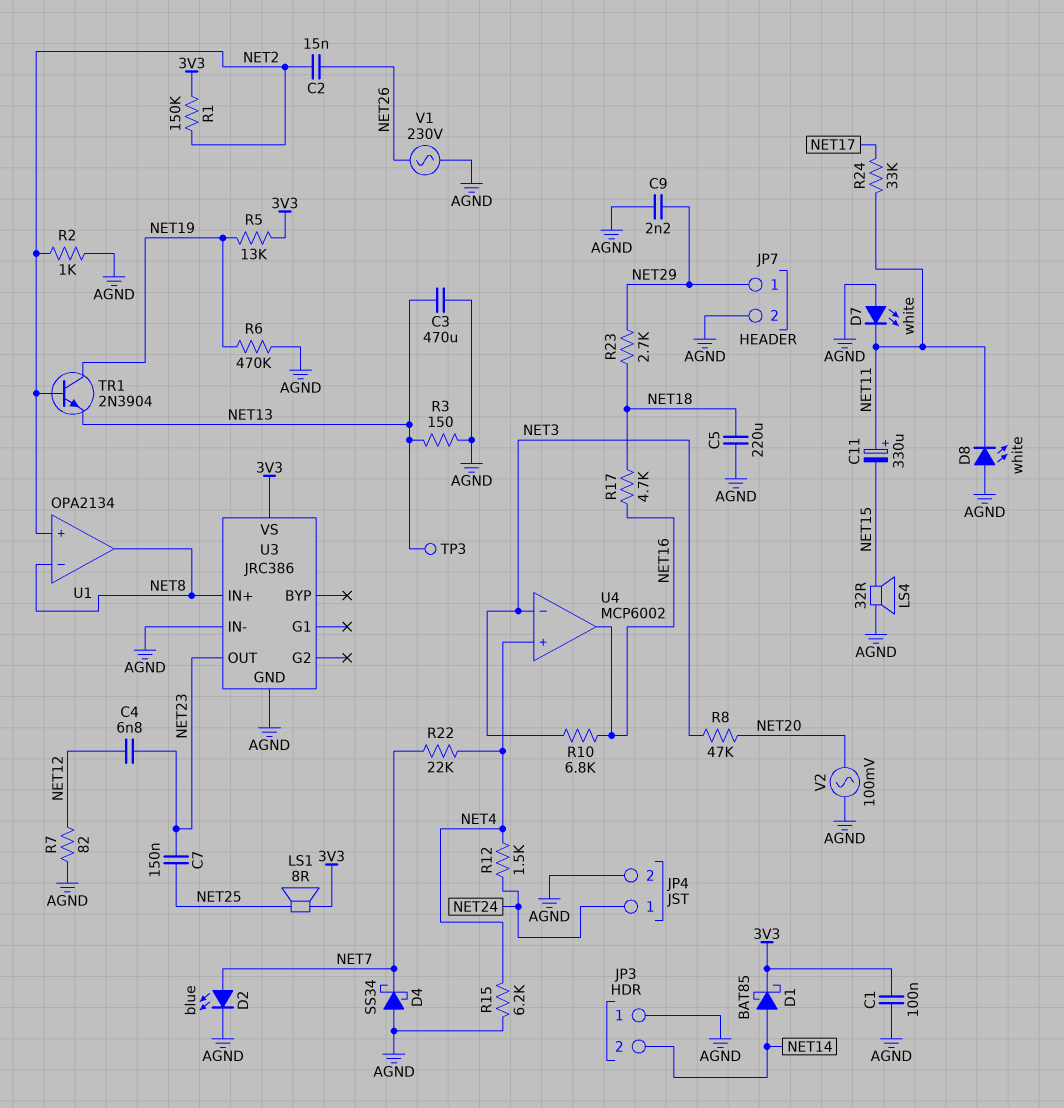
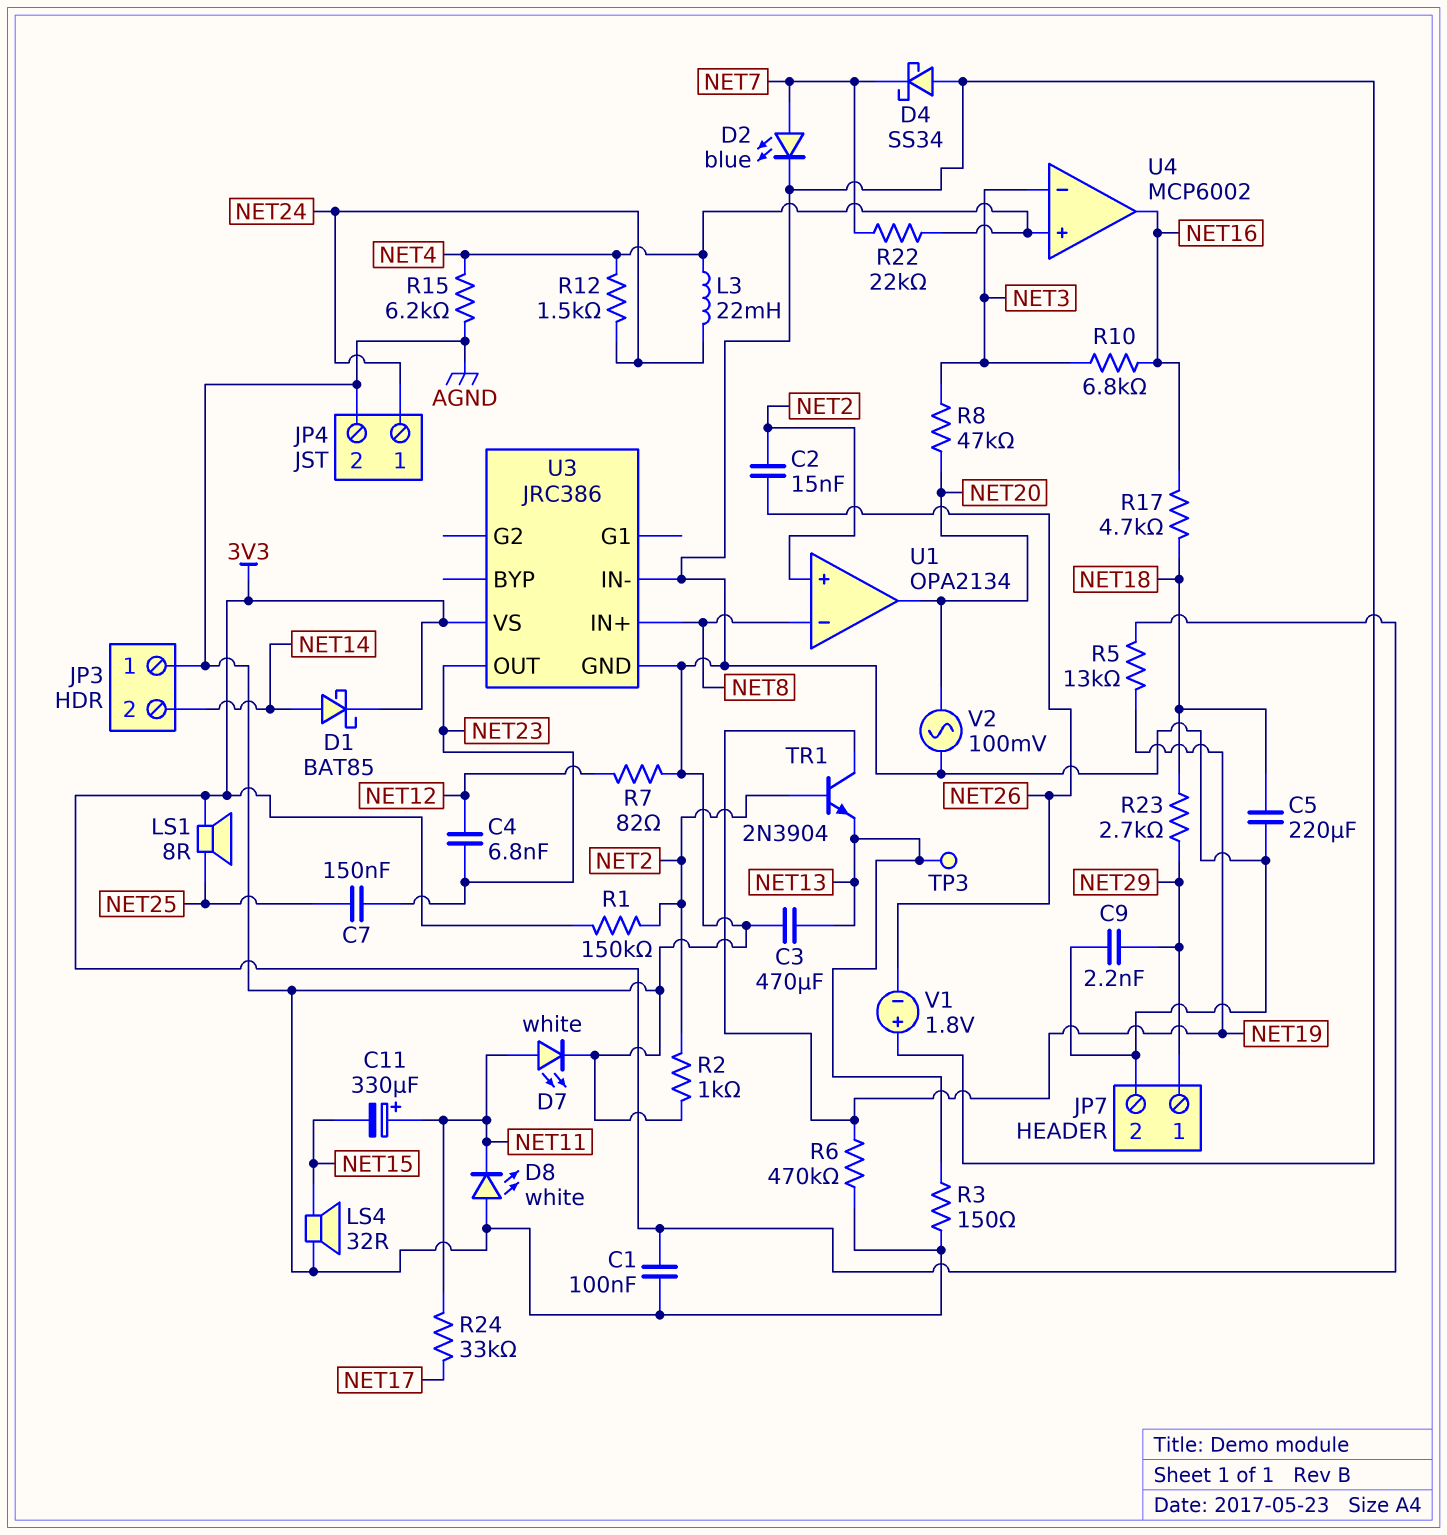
D7: LED white (A AGND, K NET11) -> LED white (A NET11, K AGND)
L3: none -> 22mH (NET4, NET24)
U1 pin out: NET8 -> NET20
V1: AC 230V (AGND, NET26) -> 1.8V (plus AGND, minus NET26)

